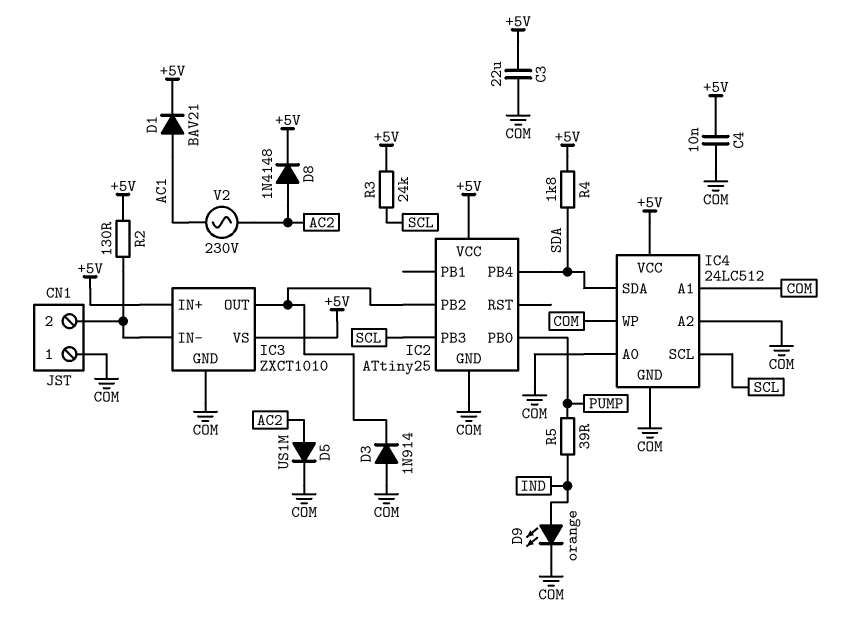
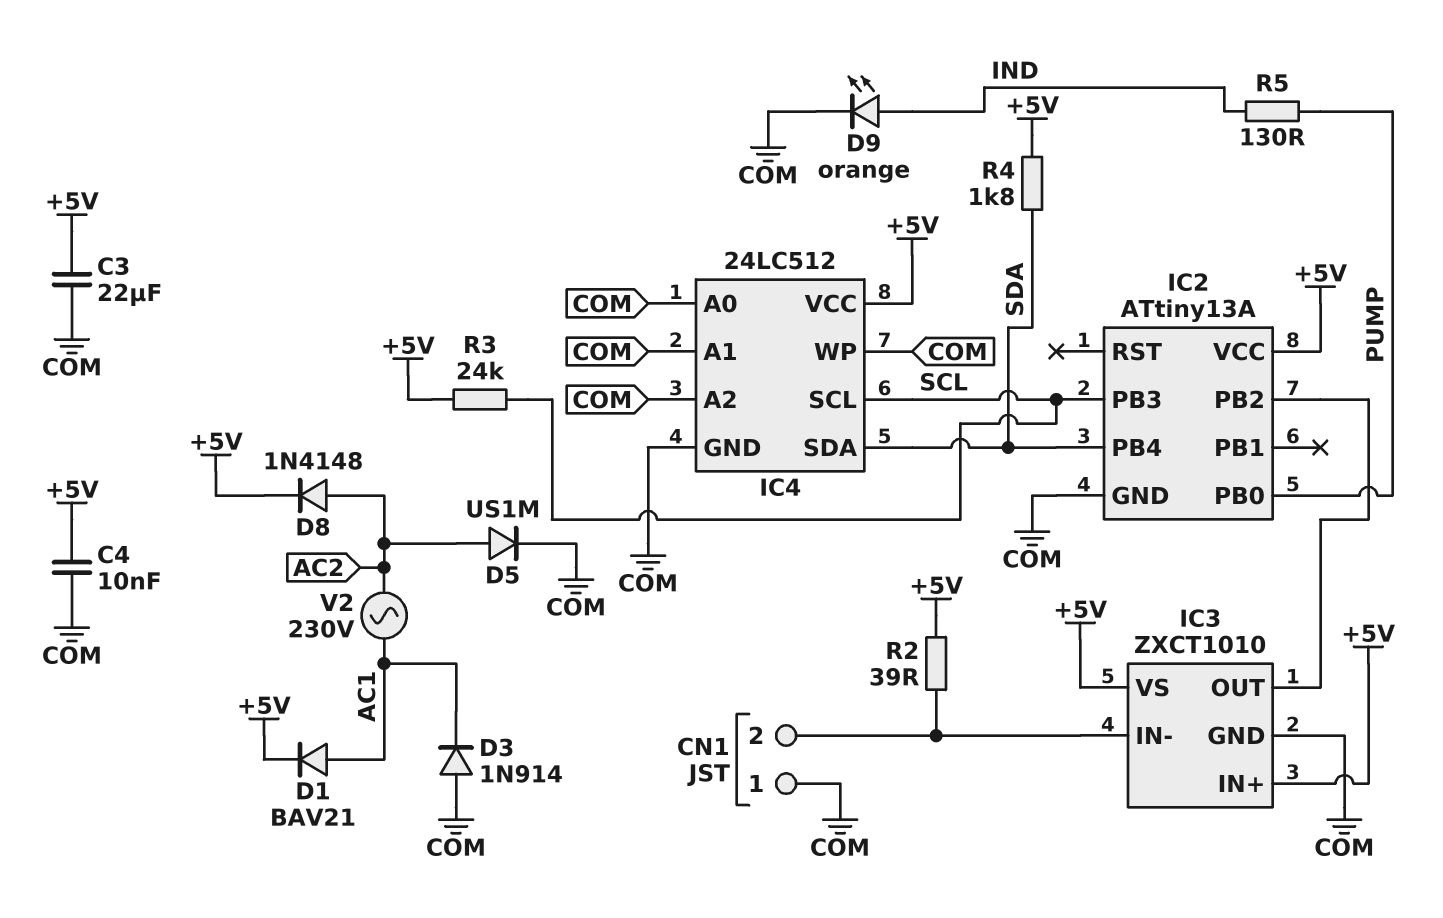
D3: diode 1N914 (A COM, K IC2/PB2) -> diode 1N914 (A COM, K AC1)
IC2: ATtiny25 -> ATtiny13A
R2: 130 (+5V, CN1/2) -> 39 (+5V, CN1/2)
R5: 39 (IND, PUMP) -> 130 (IND, PUMP)

